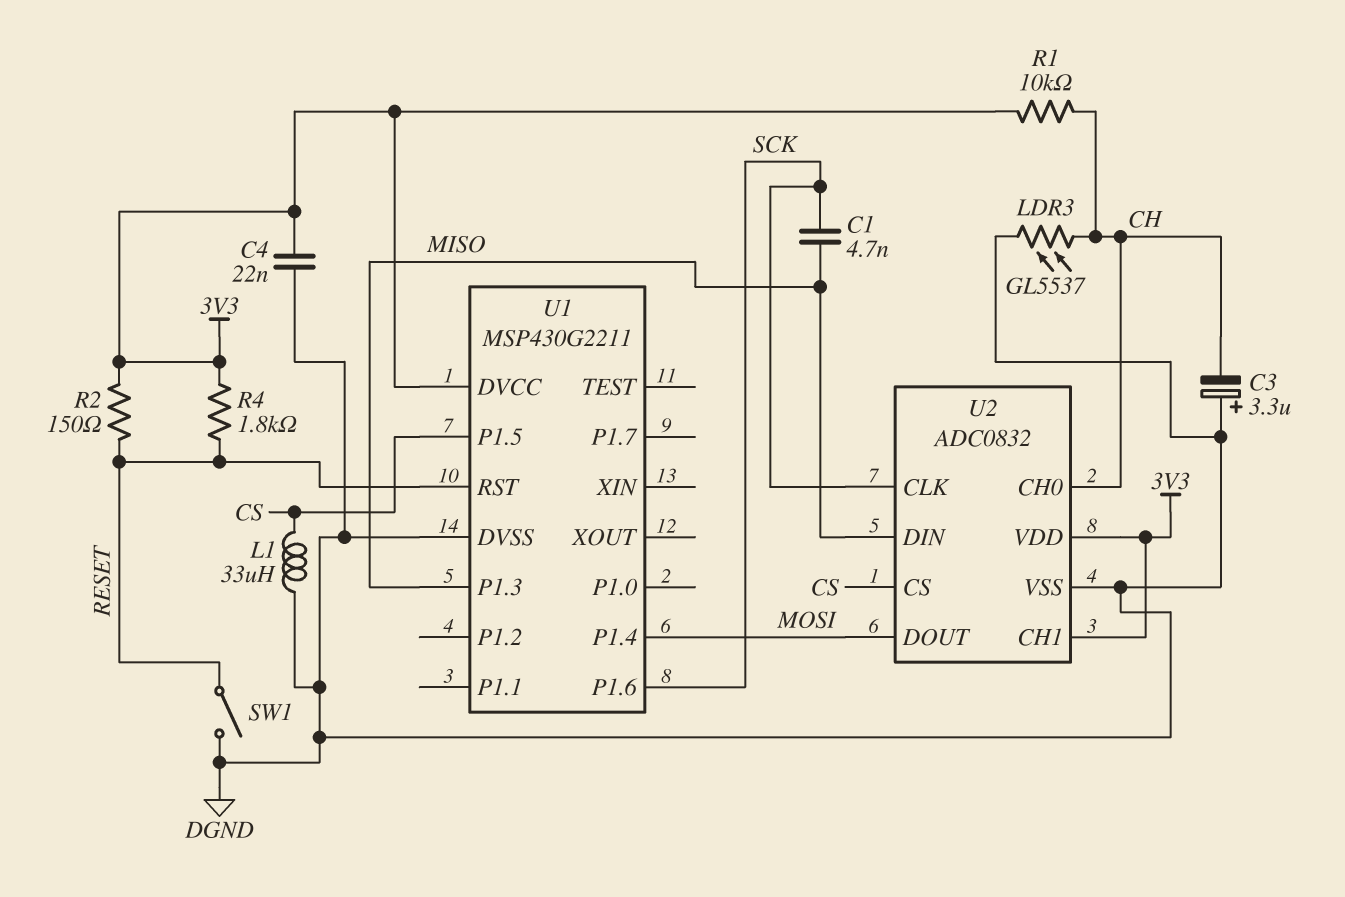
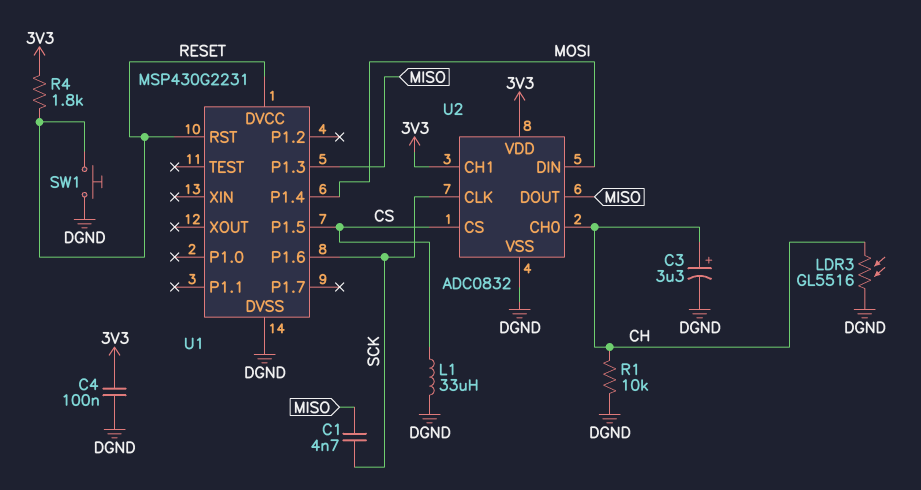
C3: 3.3uF (plus DGND, minus CH) -> 3.3uF (plus CH, minus DGND)
C4: 22nF (3V3, DGND) -> 100nF (3V3, DGND)
LDR3: GL5537 (CH, DGND) -> GL5516 (CH, DGND)
R1: 10k (3V3, CH) -> 10k (CH, DGND)
R2: 150 (3V3, RESET) -> none
SW1: switch (DGND, RESET) -> button (DGND, RESET)
U1: MSP430G2211 -> MSP430G2231
U1 pin DVCC: 3V3 -> RESET
U2 pin DIN: MISO -> MOSI
U2 pin DOUT: MOSI -> MISO

